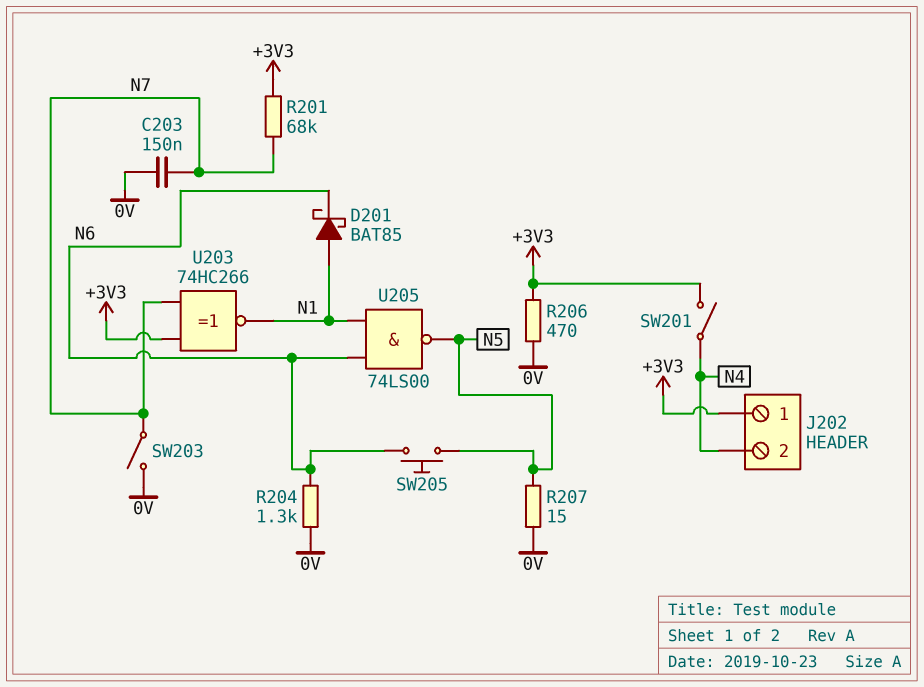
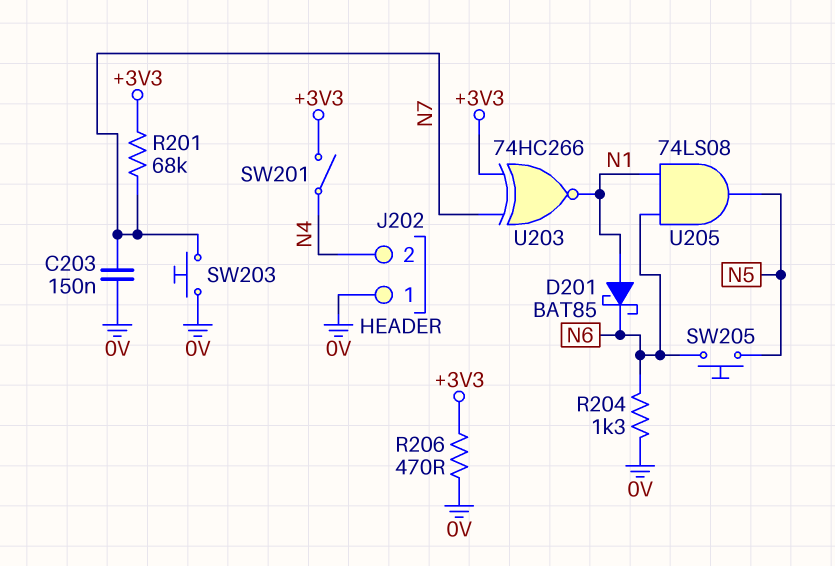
J202 pin 1: +3V3 -> 0V
R207: 15 (0V, N5) -> none
SW203: switch (0V, N7) -> button (0V, N7)
U205: NAND 74LS00 (in N1, in N6, out N5) -> AND 74LS08 (in N1, in N6, out N5)

